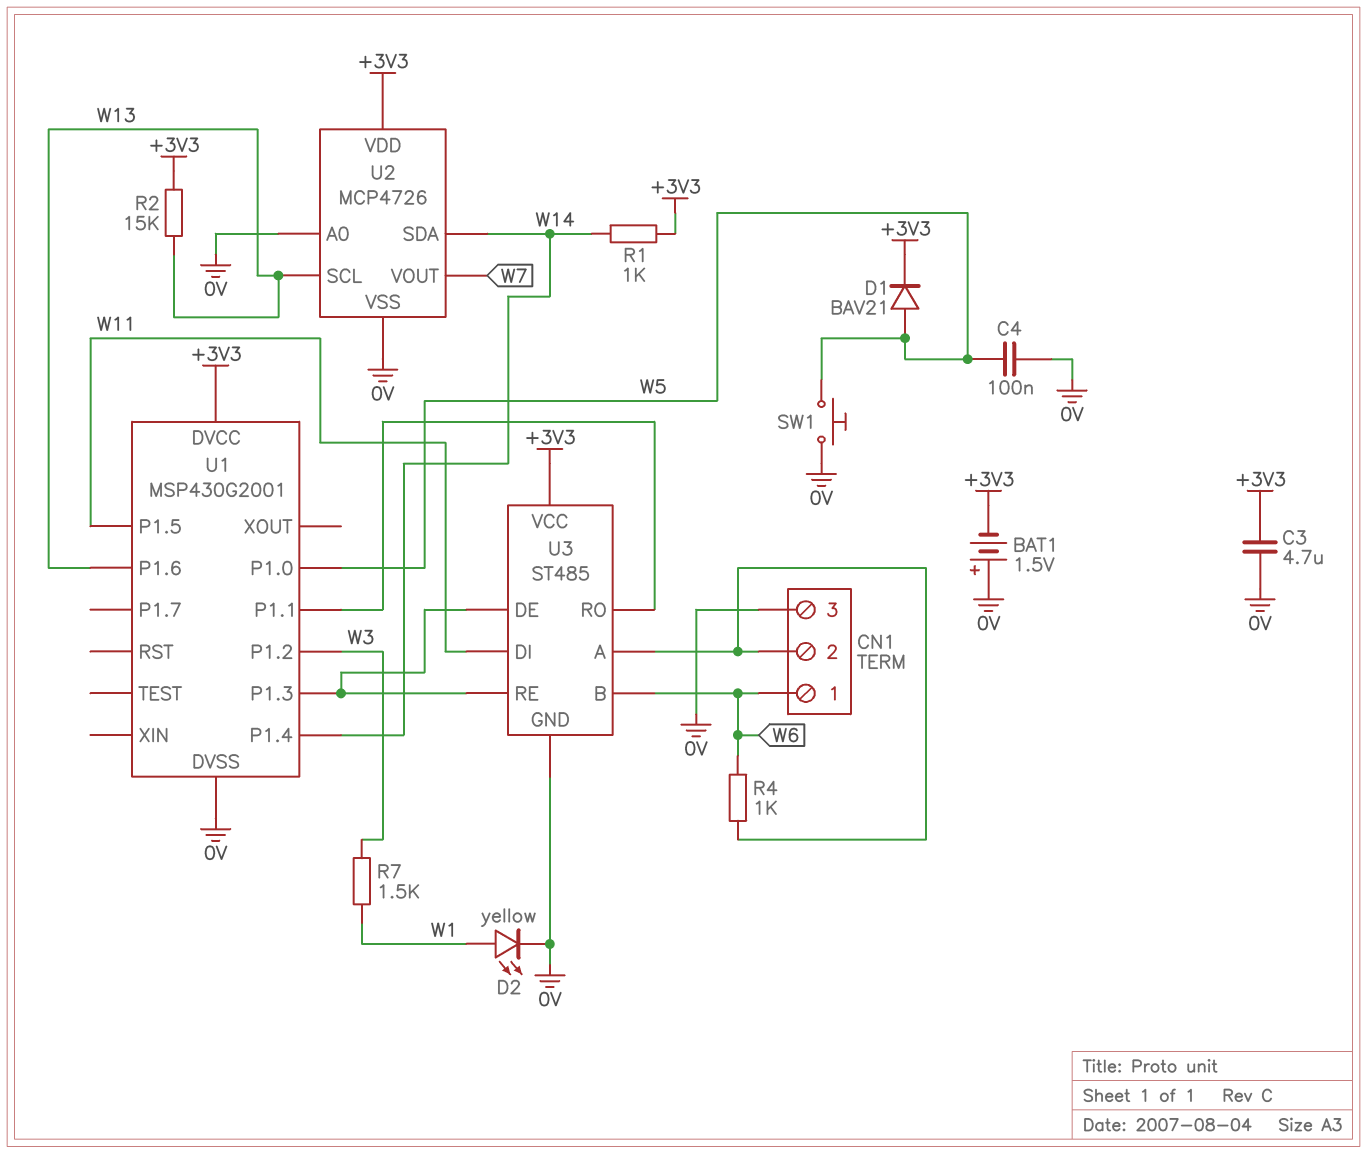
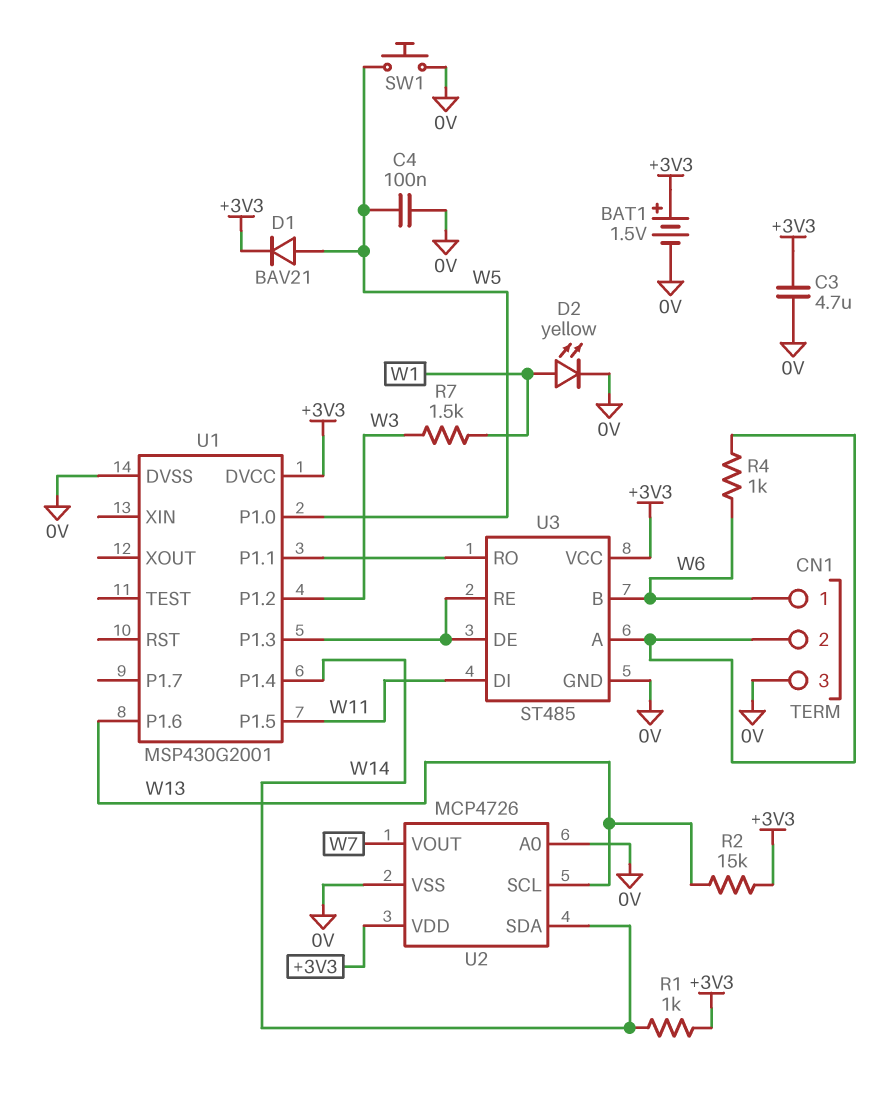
BAT1: 1.5V (plus 0V, minus +3V3) -> 1.5V (plus +3V3, minus 0V)

